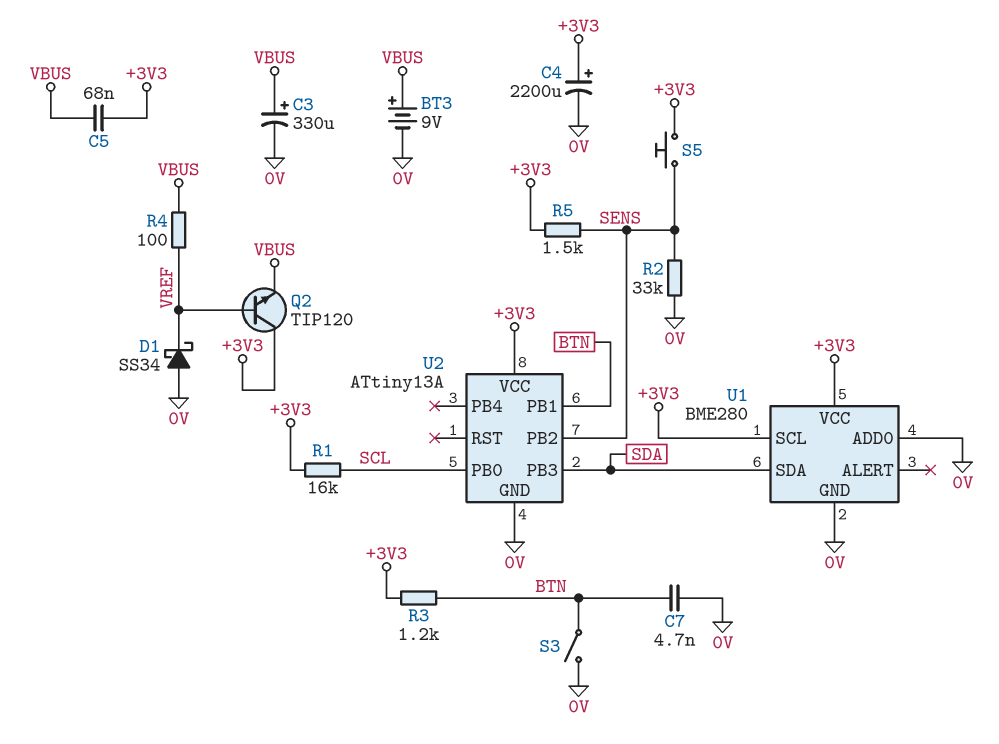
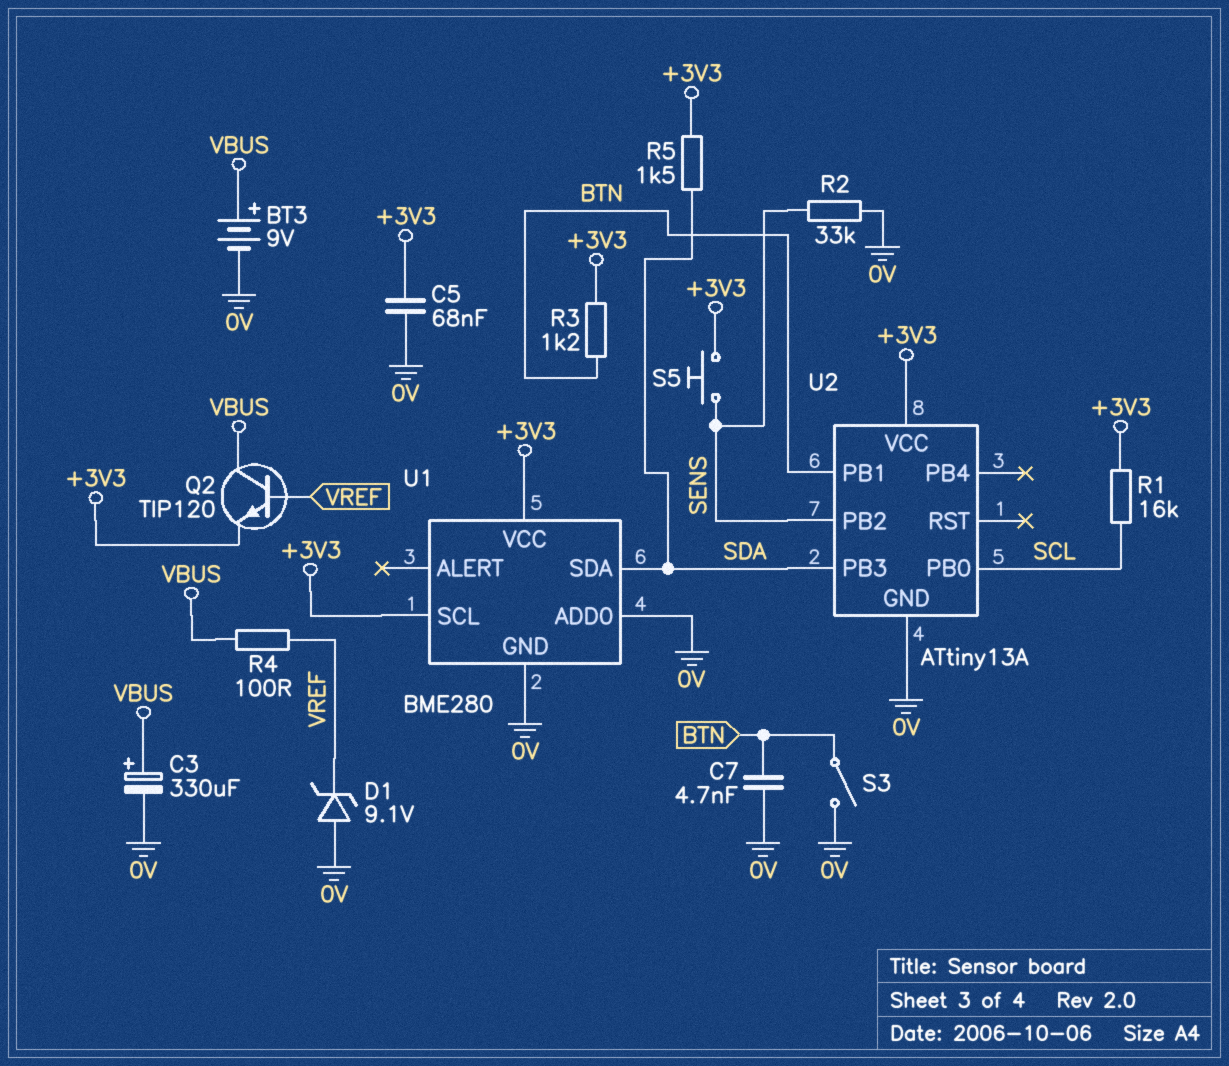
C4: 2200uF (plus +3V3, minus 0V) -> none
C5: 68nF (+3V3, VBUS) -> 68nF (+3V3, 0V)
D1: schottky SS34 (A 0V, K VREF) -> zener 9.1V (A 0V, K VREF)
Q2: NPN TIP120 (B VREF, C +3V3, E VBUS) -> NPN TIP120 (B VREF, C VBUS, E +3V3)
R5: 1.5k (+3V3, SENS) -> 1.5k (+3V3, SDA)

